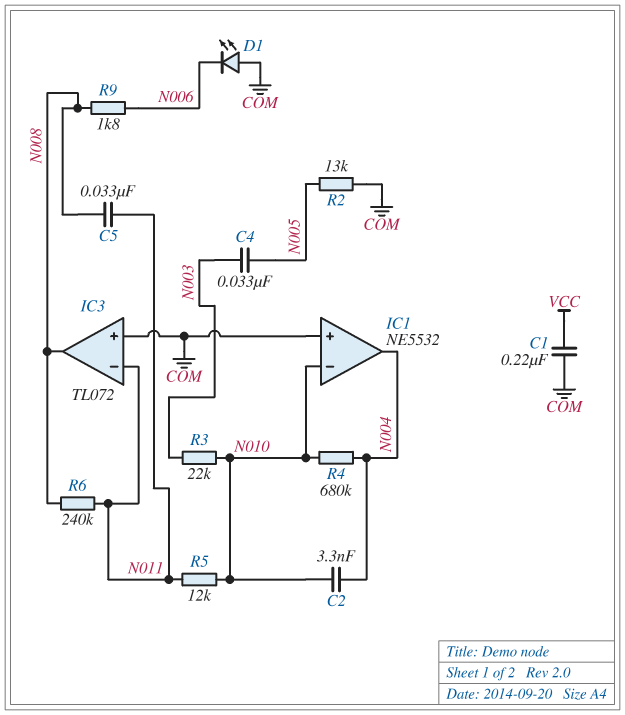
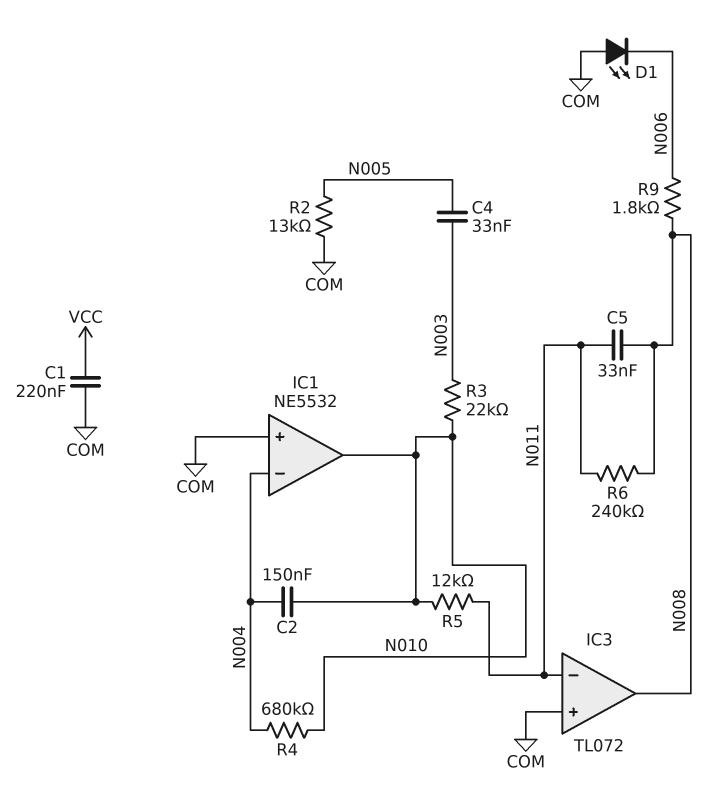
C2: 3.3nF (N004, N010) -> 150nF (N004, N010)
IC1 pin in-: N010 -> N004
IC1 pin out: N004 -> N010

